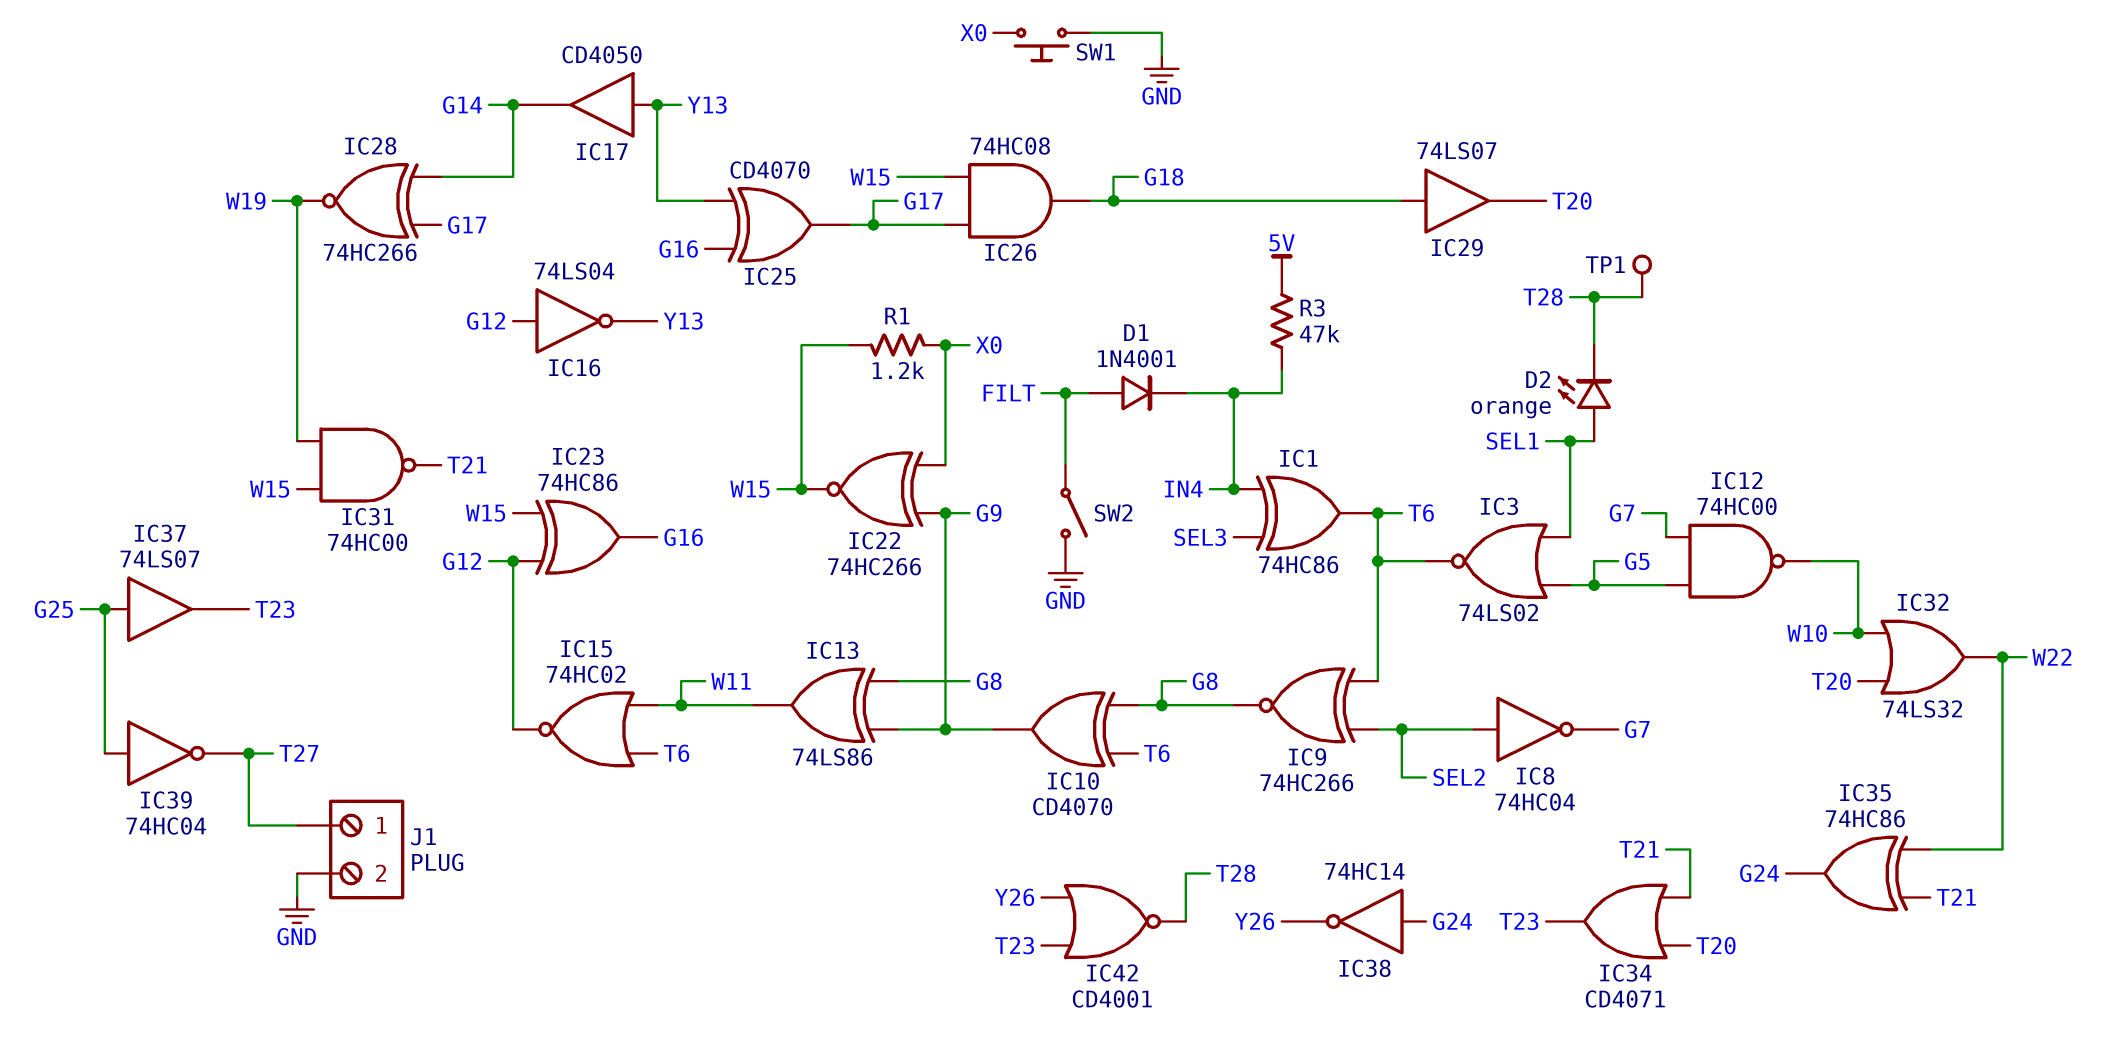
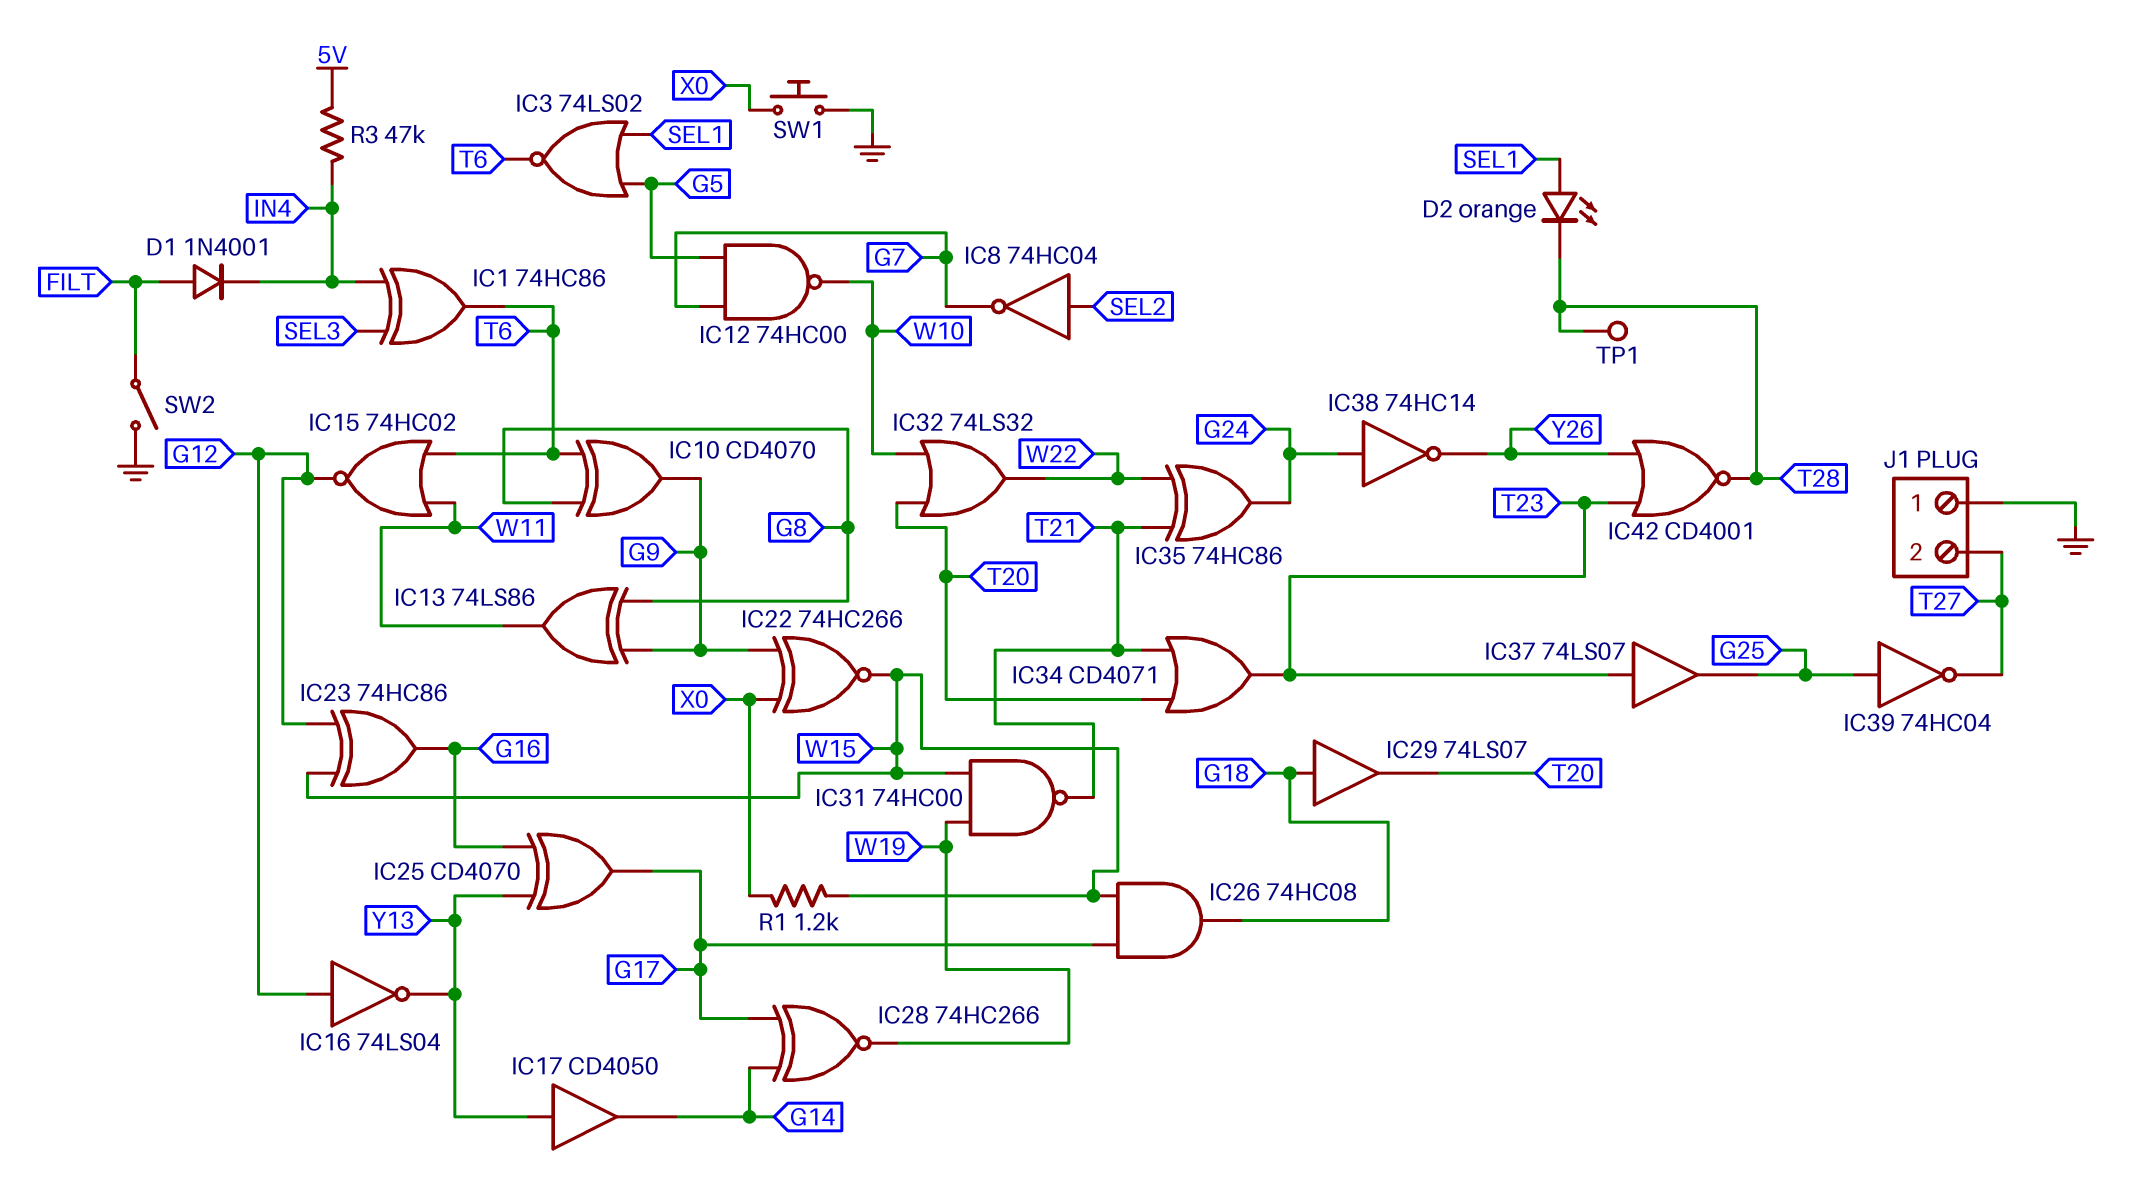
IC9: XNOR 74HC266 (in SEL2, in T6, out G8) -> none
IC37: buffer 74LS07 (in G25, out T23) -> buffer 74LS07 (in T23, out G25)
J1 pin 1: T27 -> GND
J1 pin 2: GND -> T27

